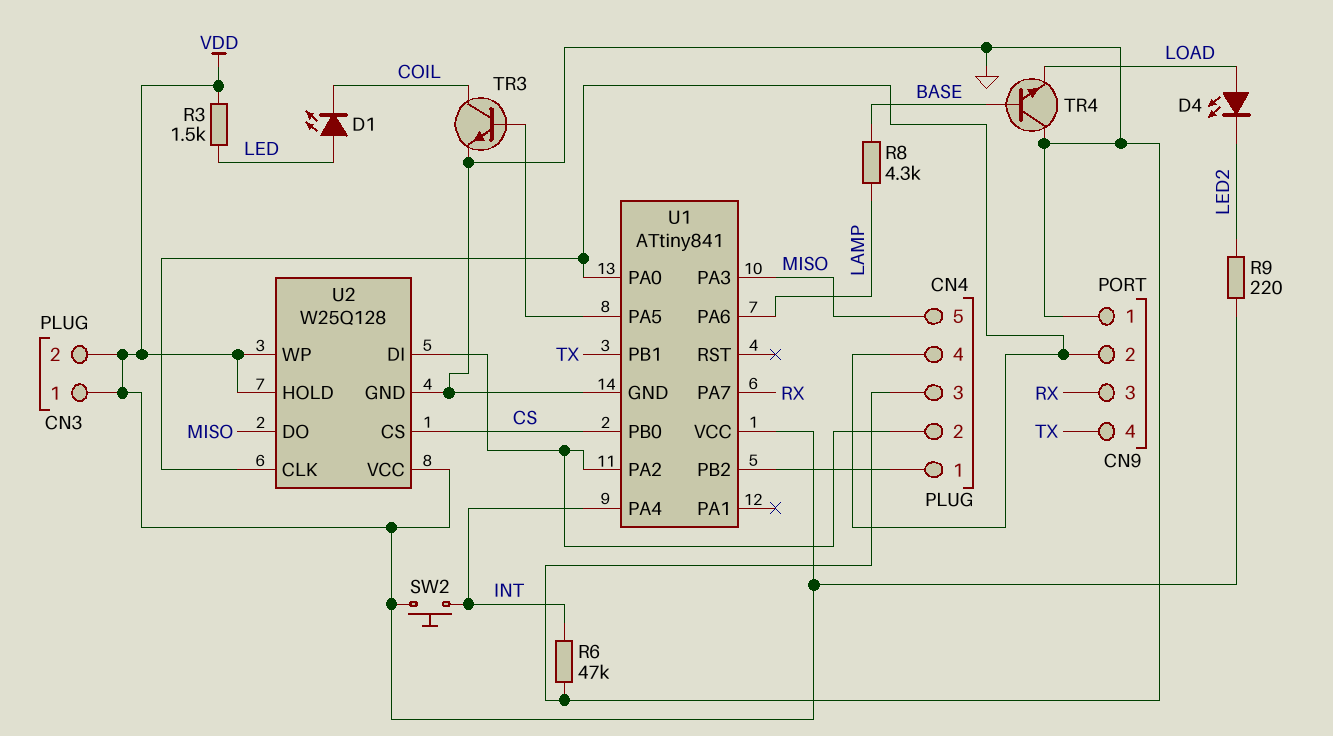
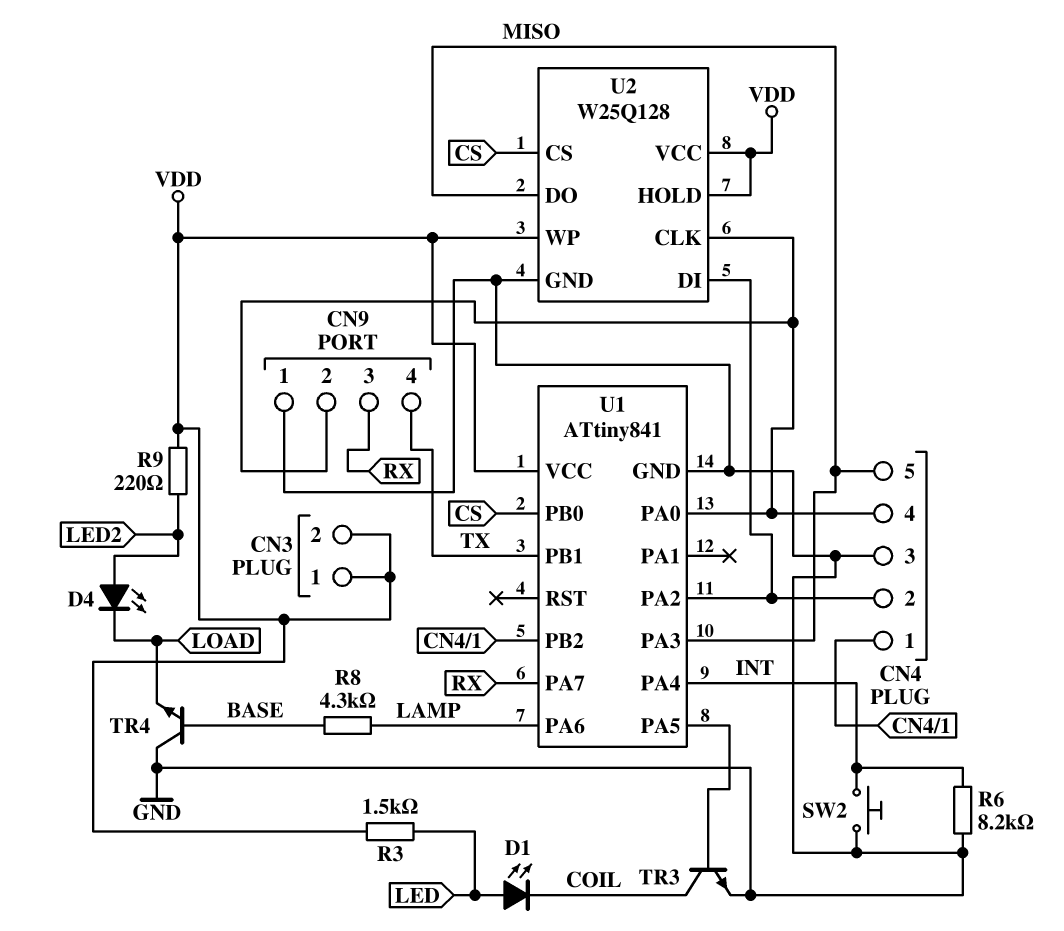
D4: LED (A LOAD, K LED2) -> LED (A LED2, K LOAD)
R6: 47k (GND, INT) -> 8.2k (GND, INT)
SW2: button (INT, VDD) -> button (GND, INT)

